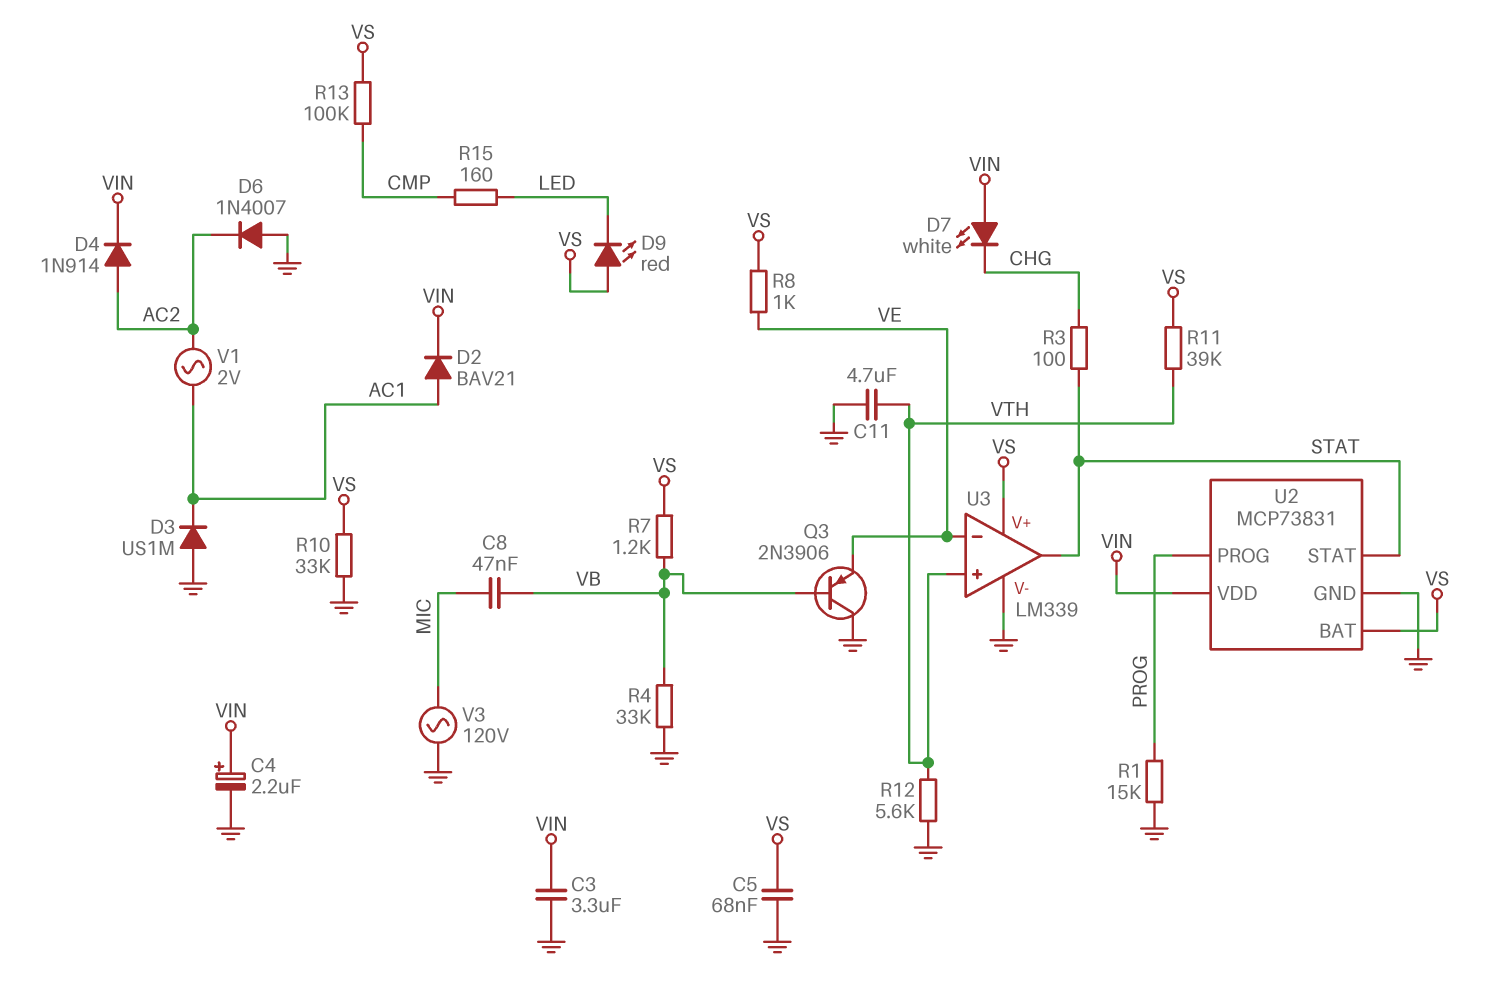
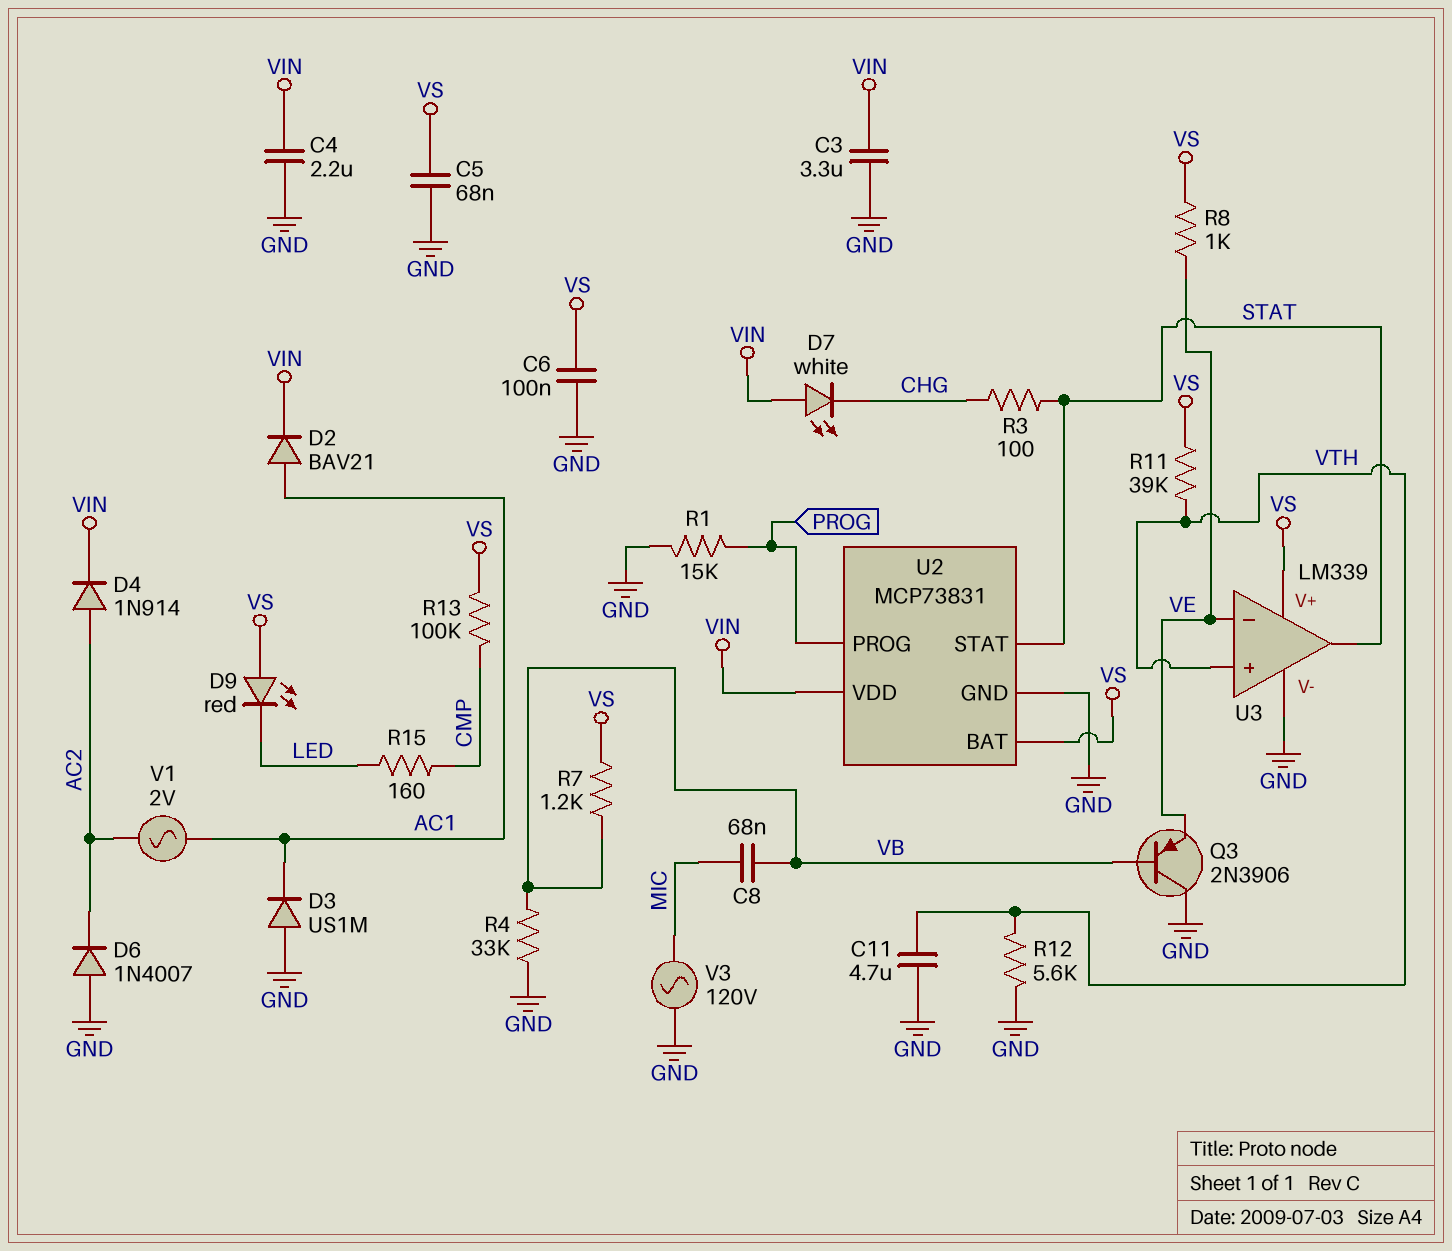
C4: 2.2uF (plus VIN, minus GND) -> 2.2uF (GND, VIN)
C6: none -> 100nF (GND, VS)
C8: 47nF (MIC, VB) -> 68nF (MIC, VB)
R10: 33k (GND, VS) -> none

